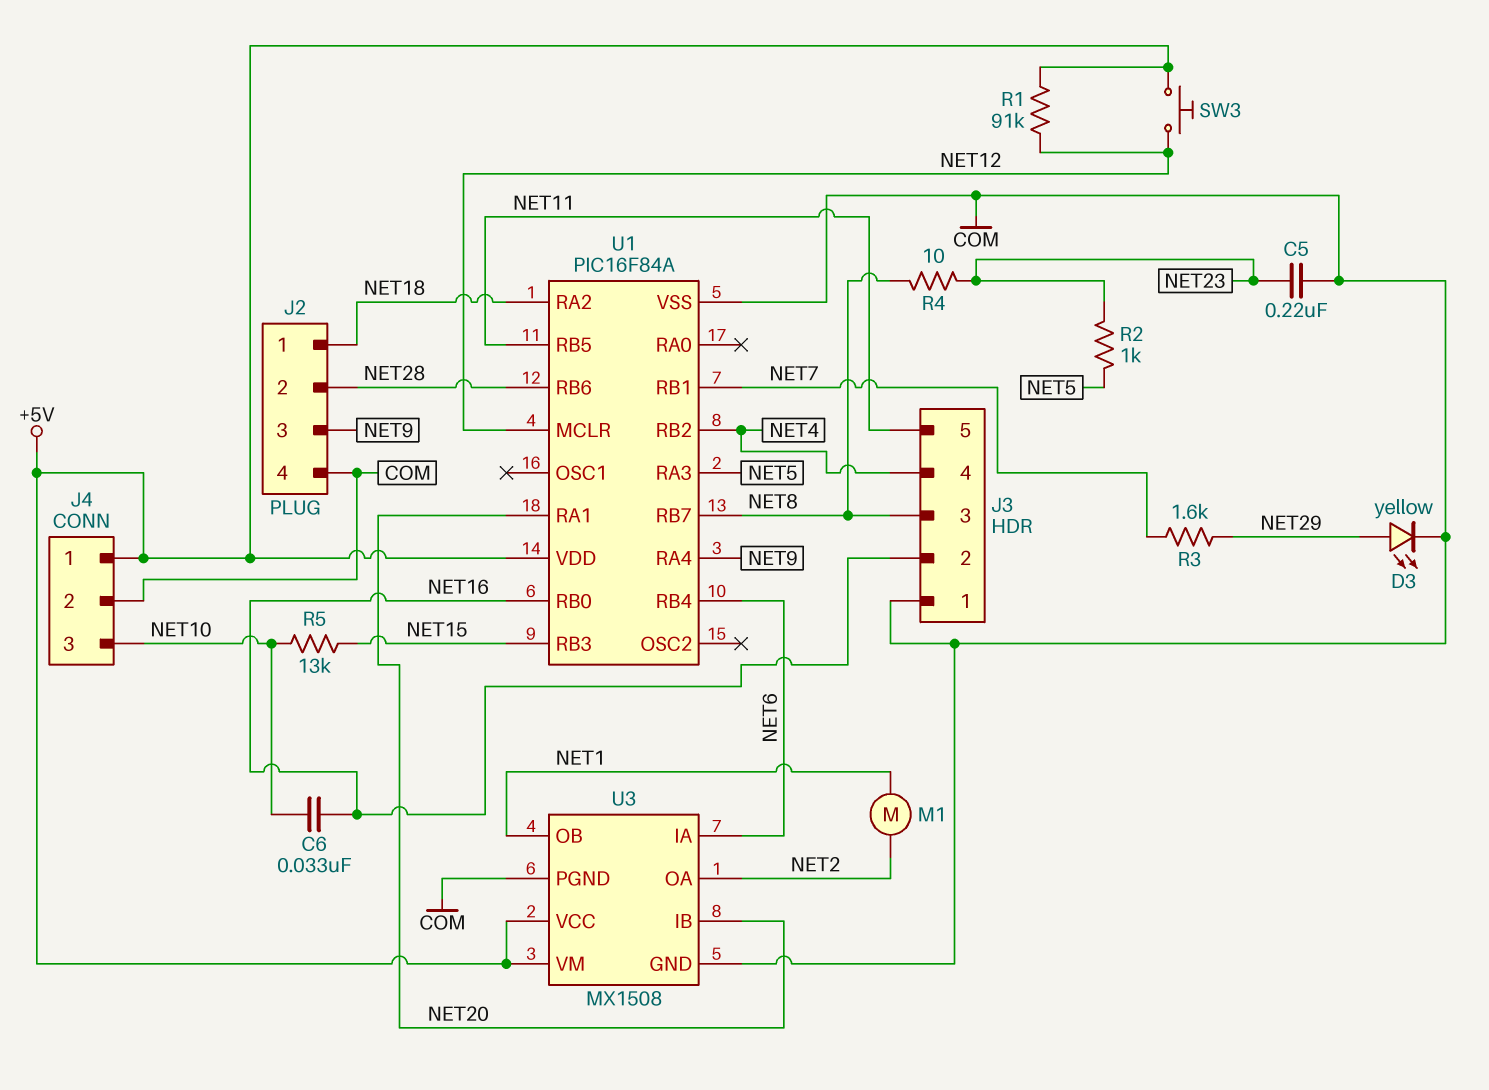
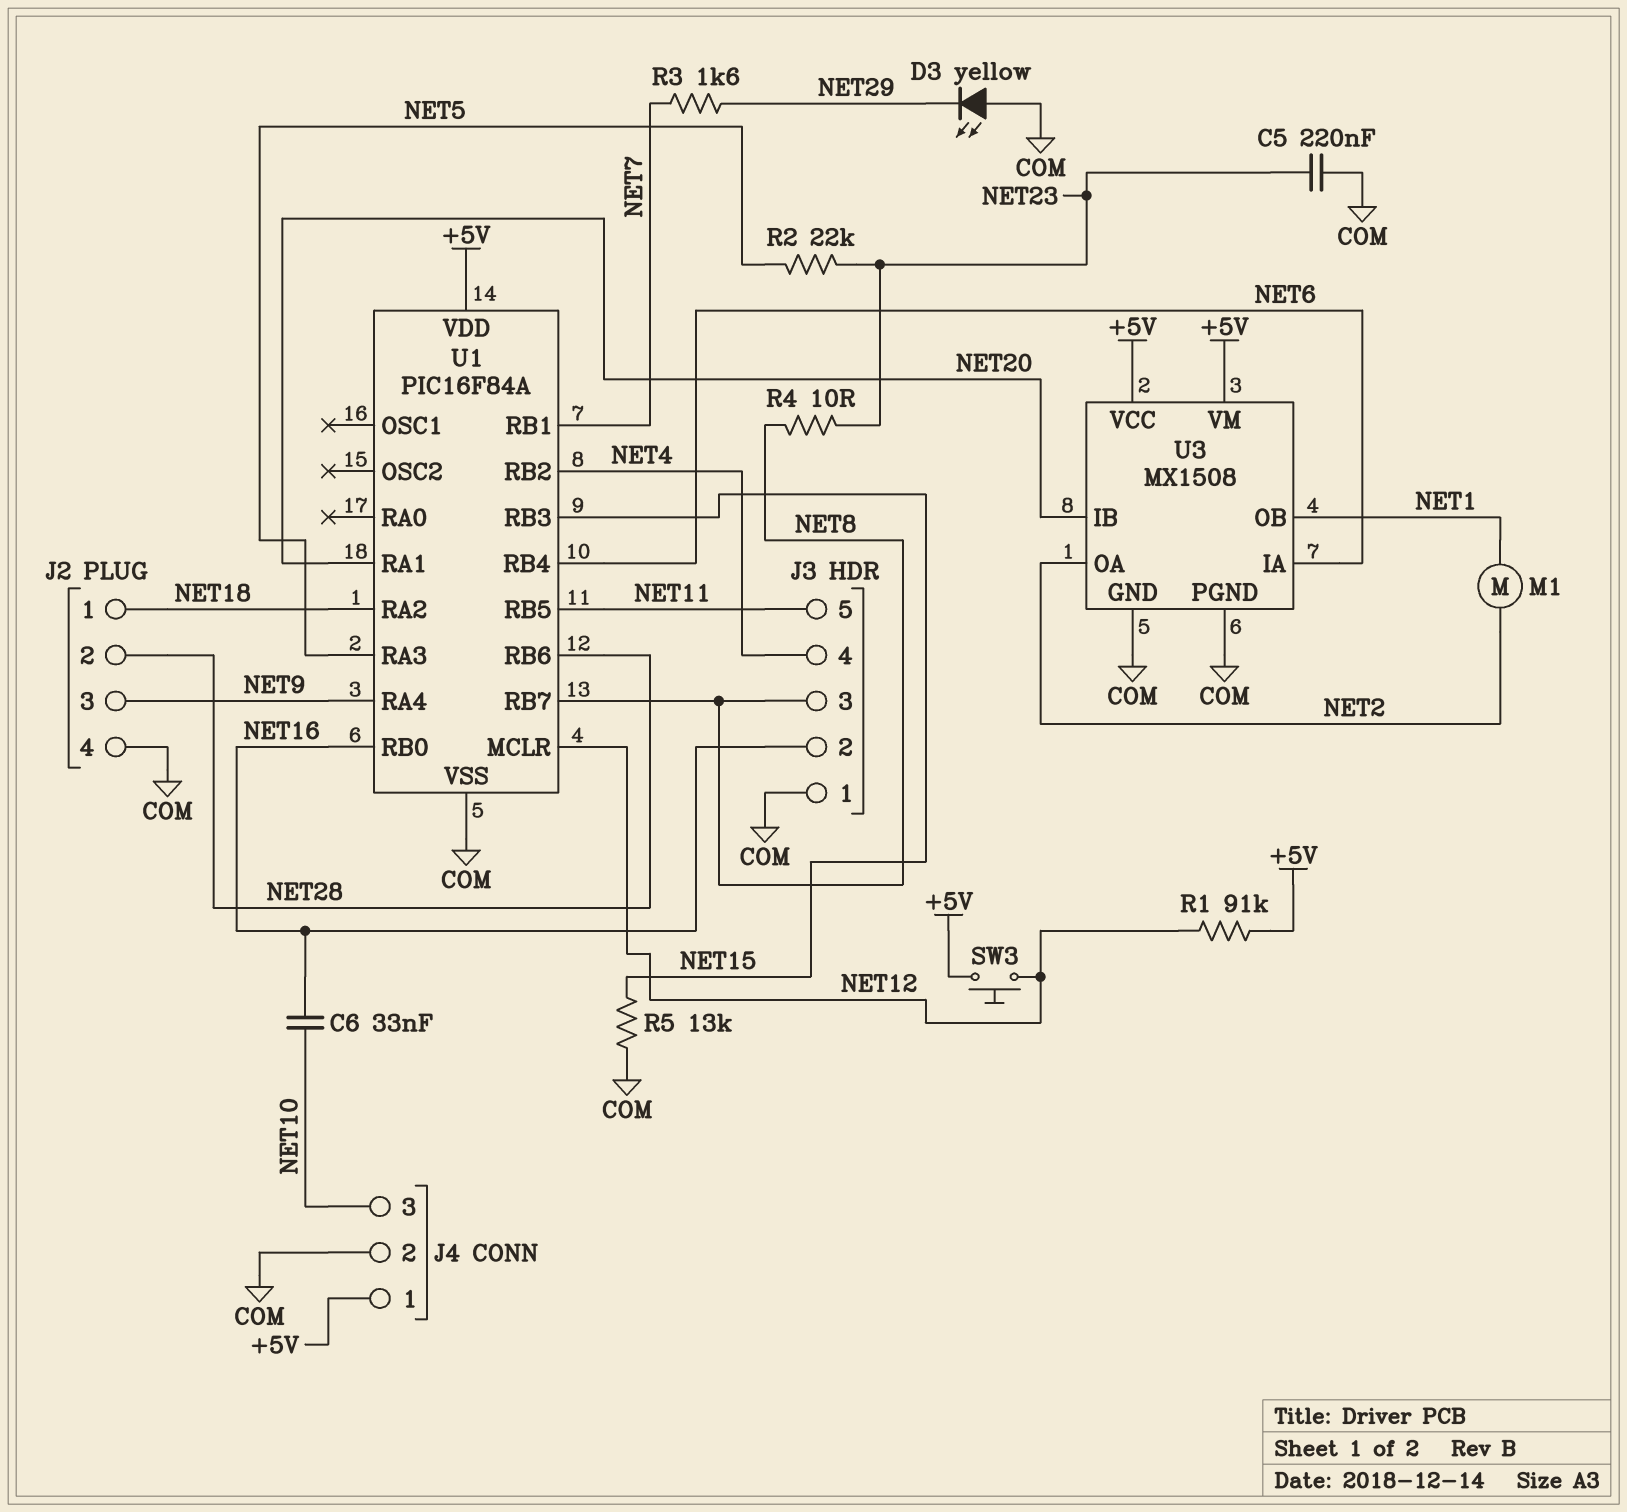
D3: LED yellow (A NET29, K COM) -> LED yellow (A COM, K NET29)
R2: 1k (NET5, NET23) -> 22k (NET5, NET23)
R5: 13k (NET10, NET15) -> 13k (COM, NET15)

